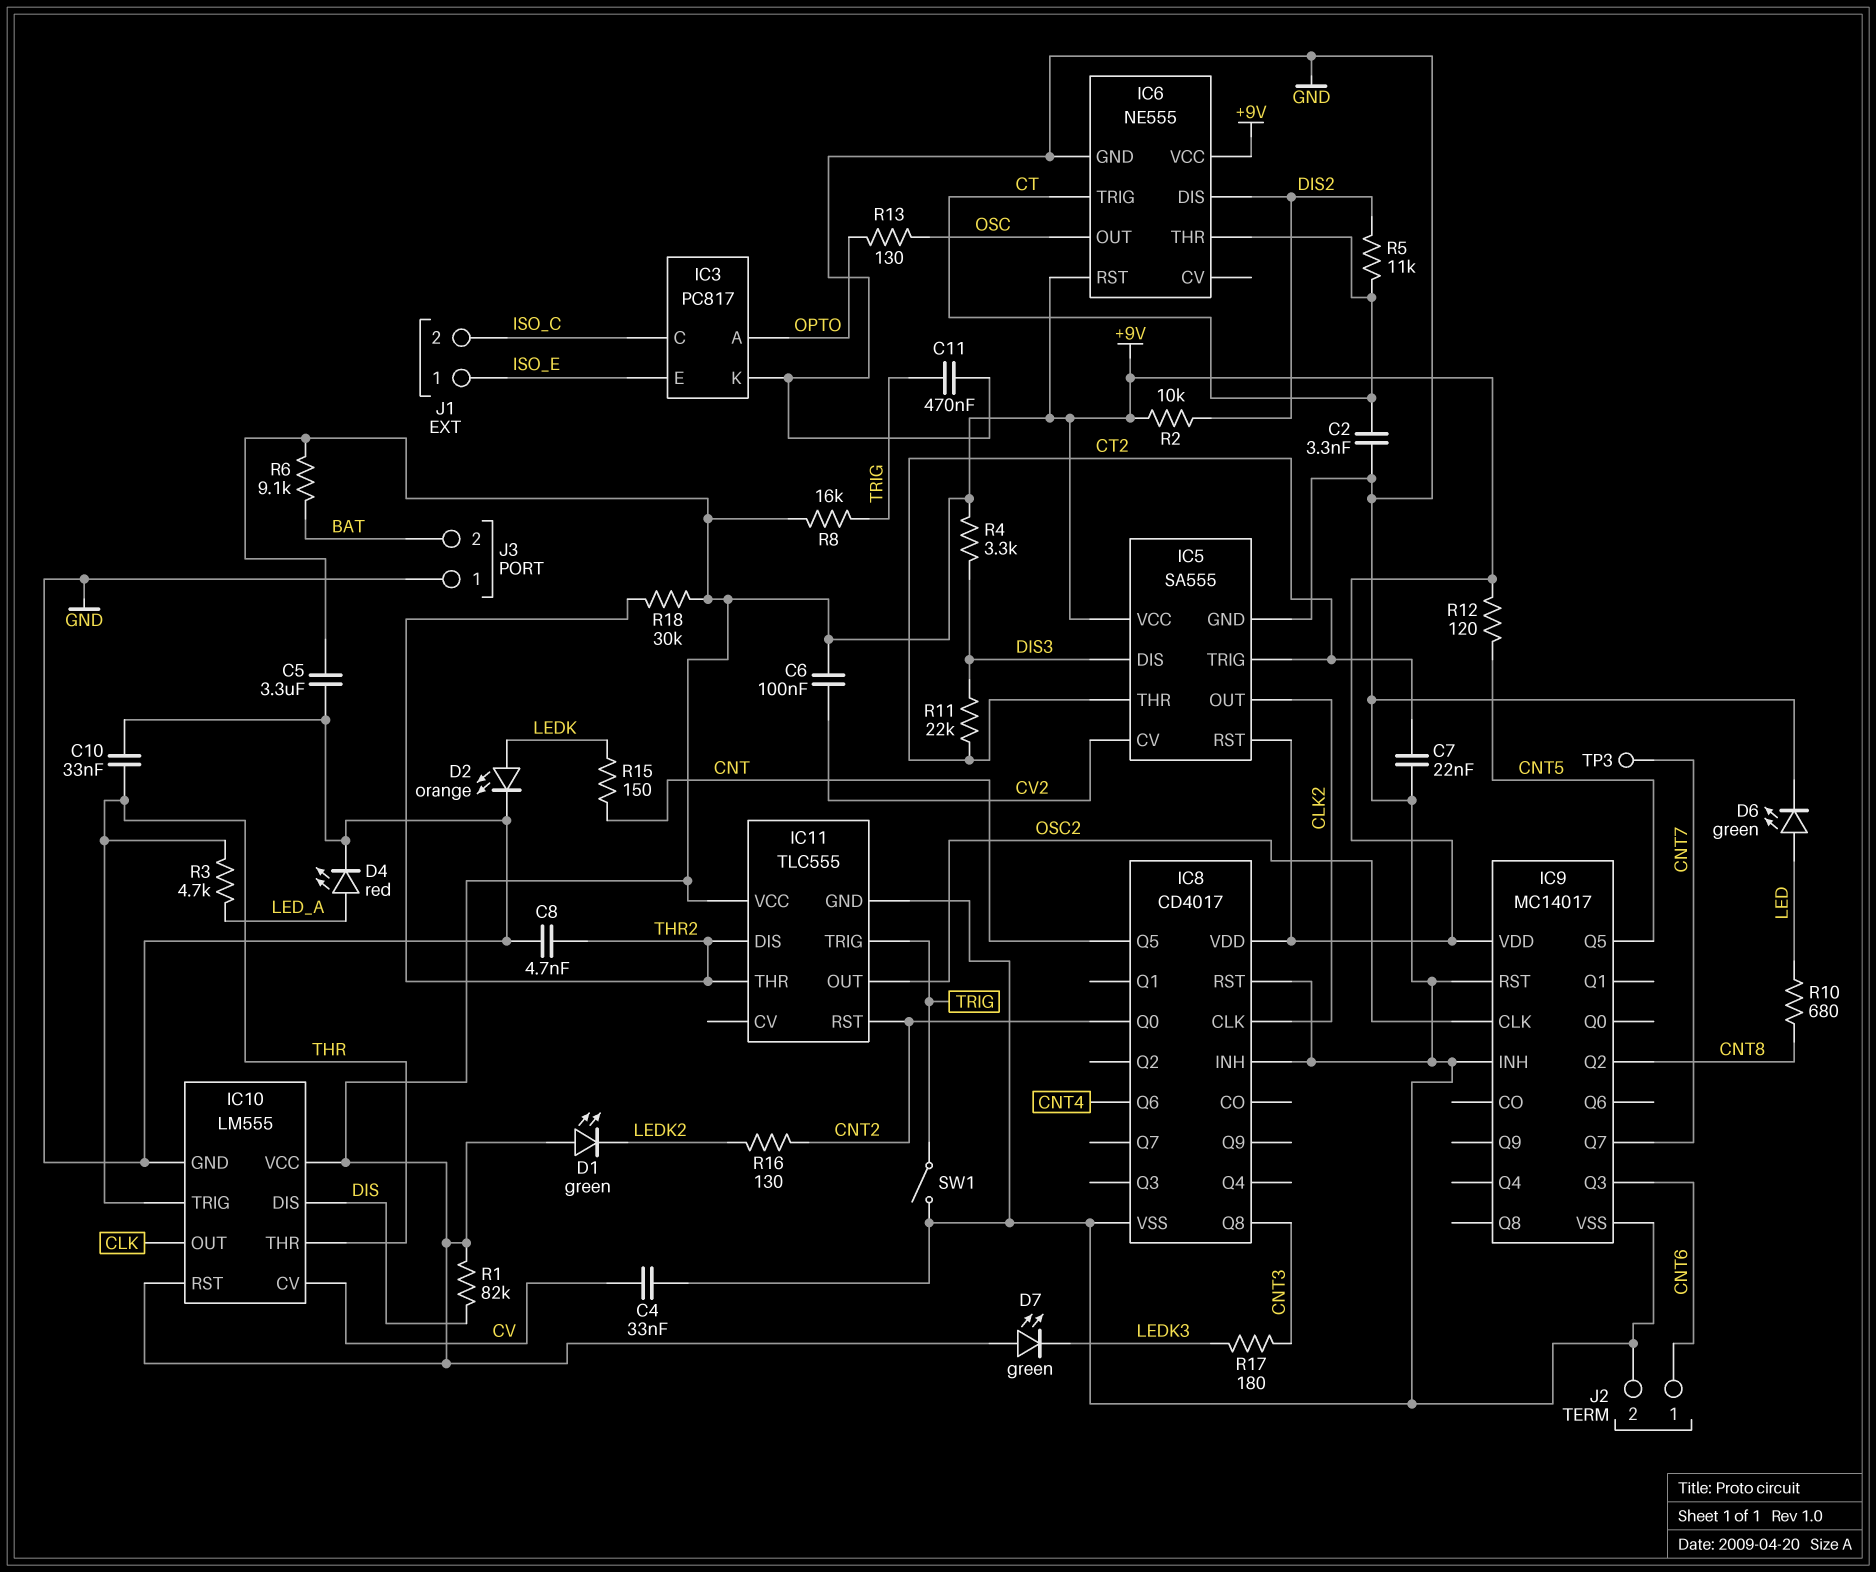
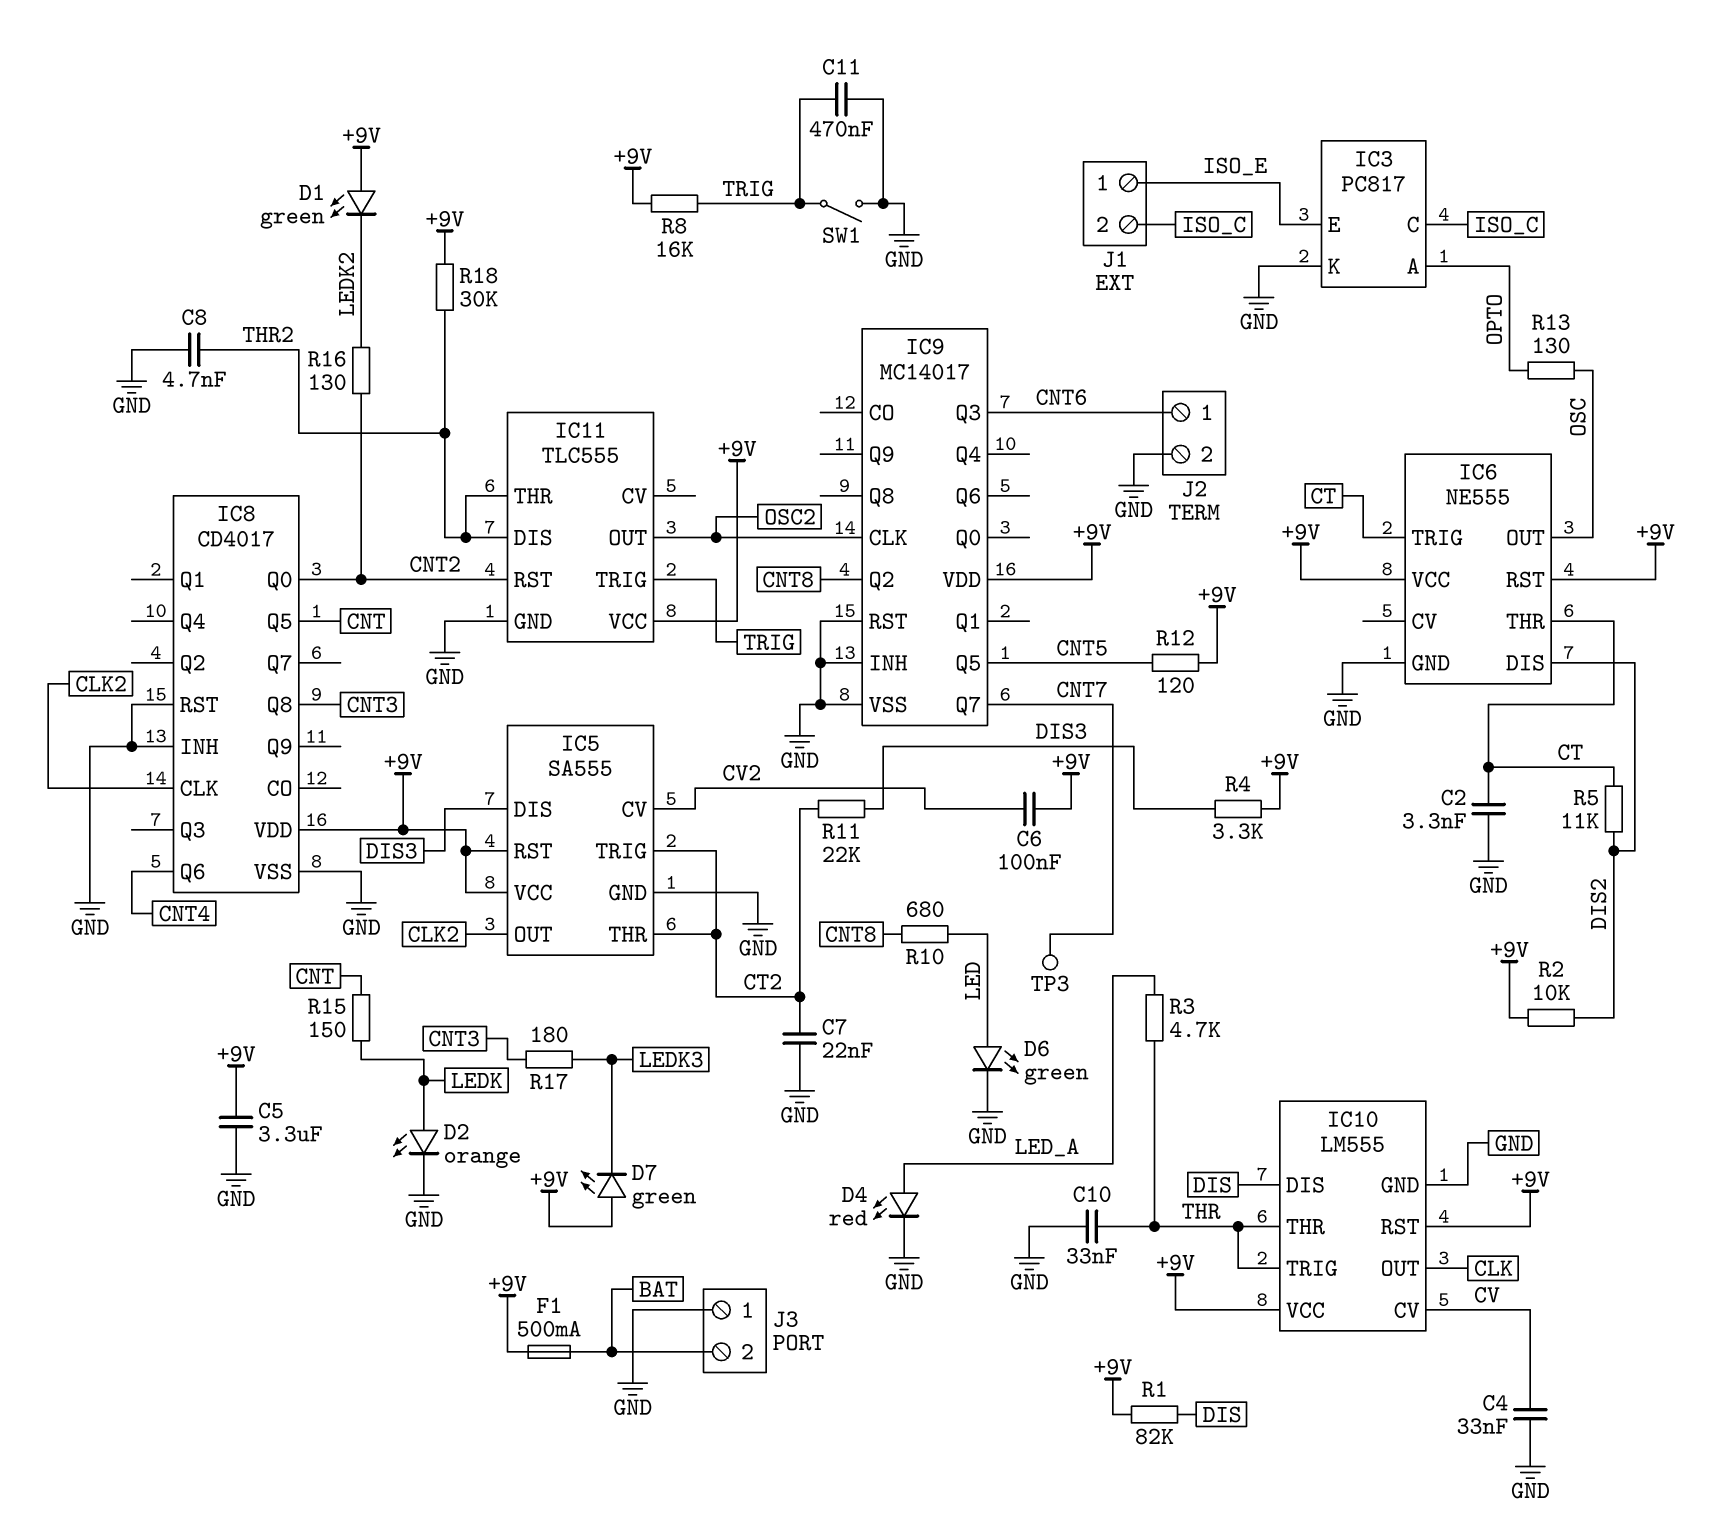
F1: none -> 500mA (+9V, BAT)
R6: 9.1k (+9V, BAT) -> none

